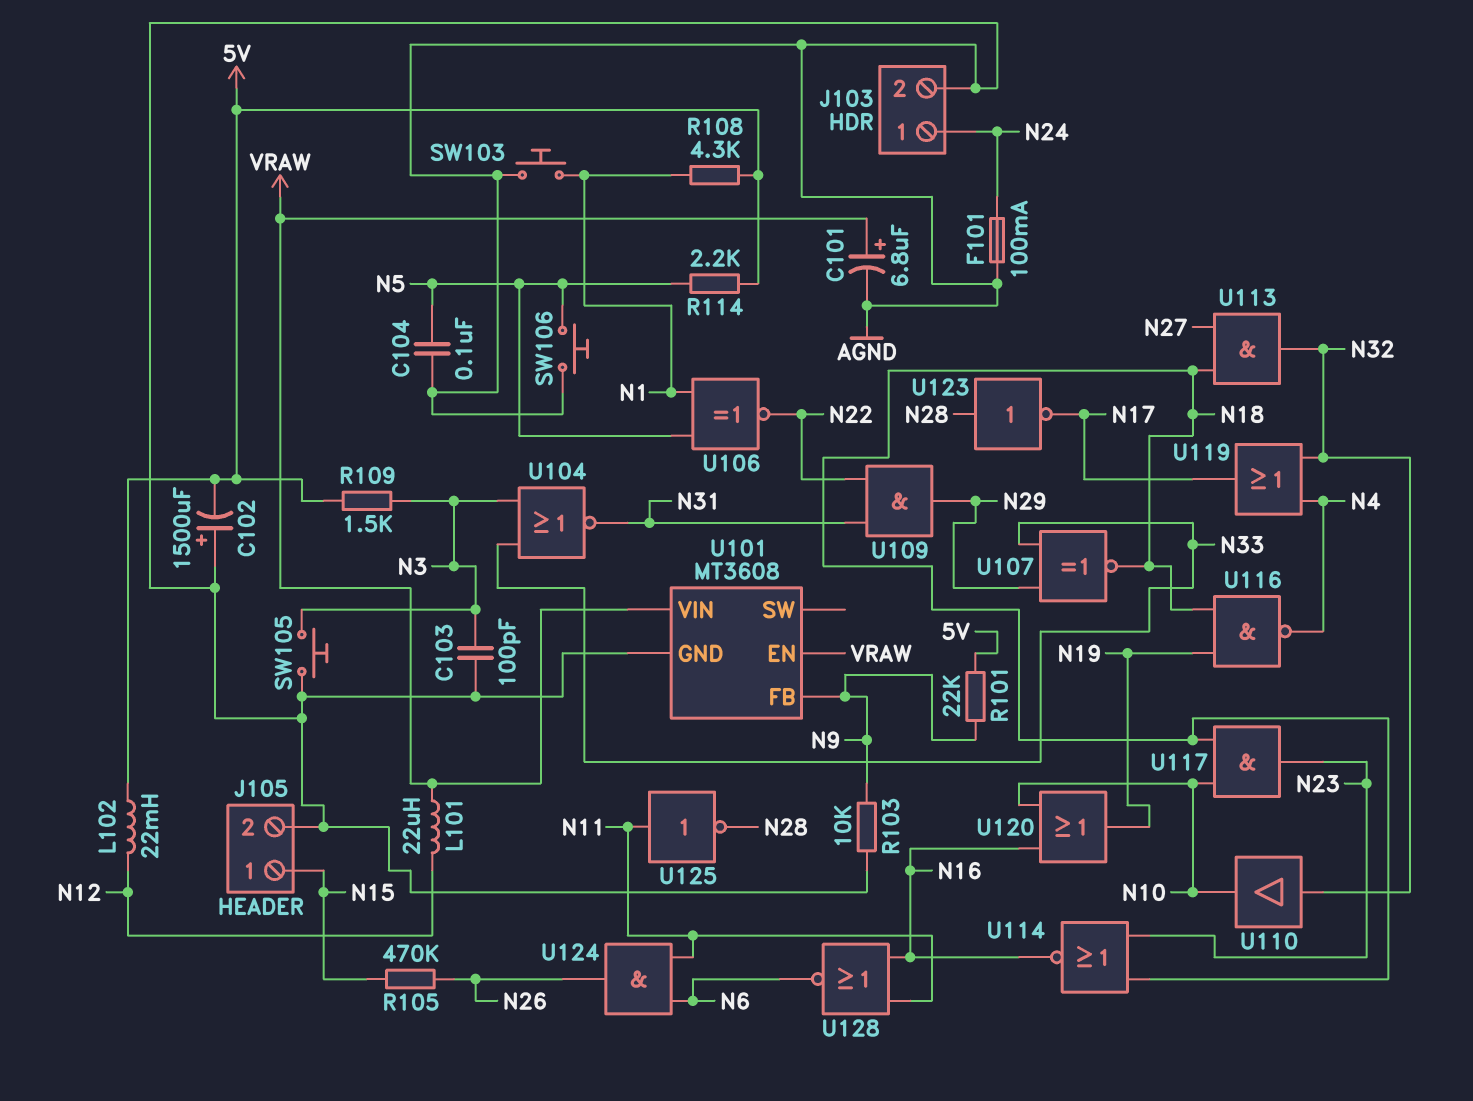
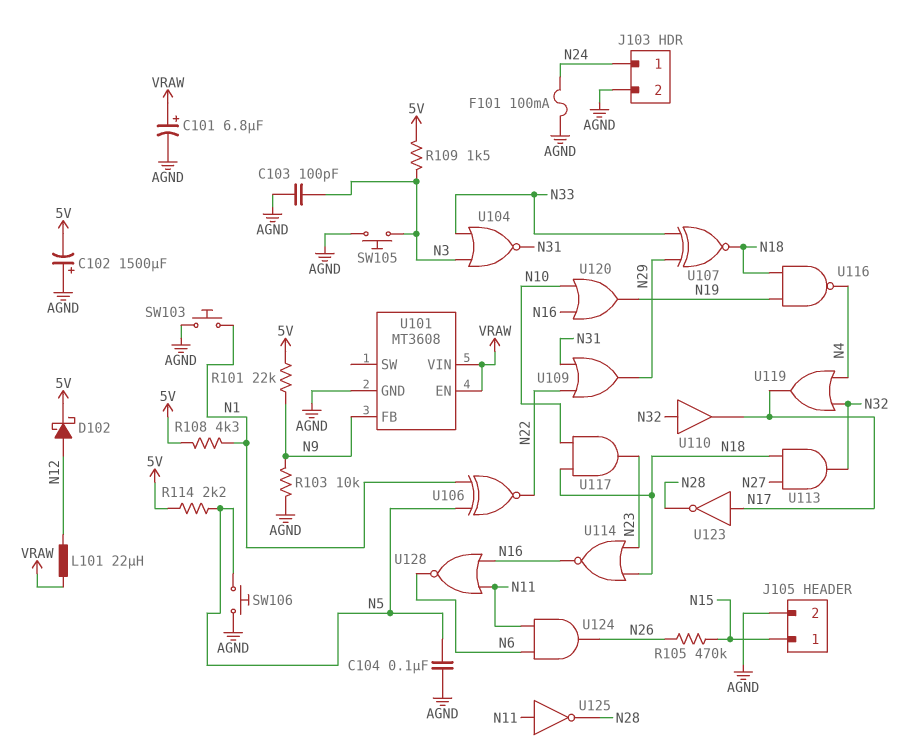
D102: none -> schottky (A N12, K 5V)
L102: 22mH (5V, N12) -> none
U109: AND (in N22, in N31, out N29) -> OR (in N22, in N31, out N29)
U110: buffer (in N32, out N10) -> buffer (in N32, out N17)
U123: NOT (in N28, out N17) -> NOT (in N17, out N28)

